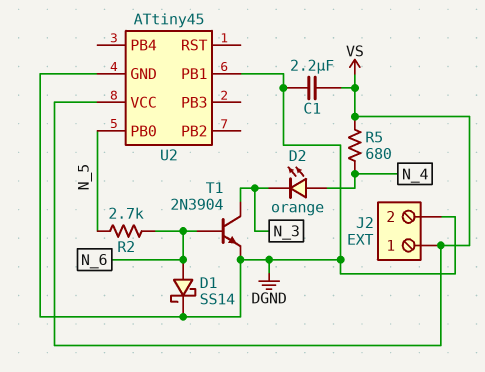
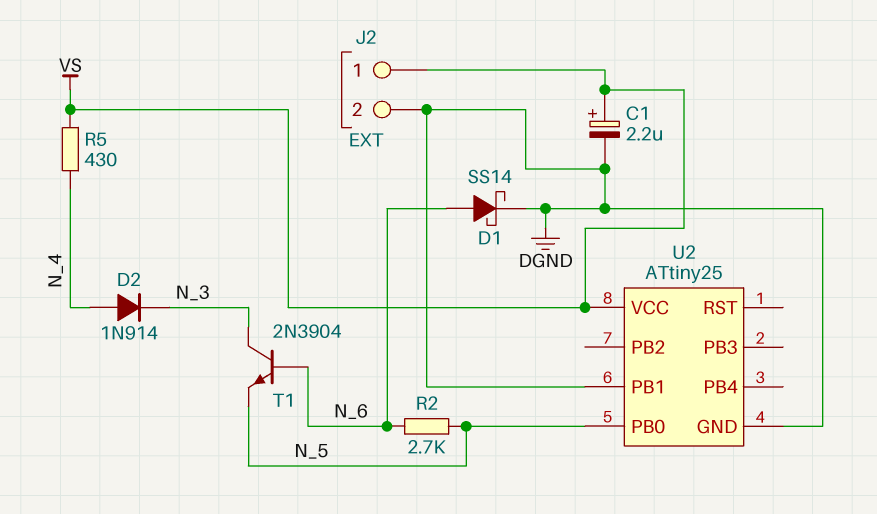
C1: 2.2uF (DGND, VS) -> 2.2uF (plus VS, minus DGND)
D2: LED orange (A N_4, K N_3) -> diode 1N914 (A N_4, K N_3)
R5: 680 (N_4, VS) -> 430 (N_4, VS)
T1: NPN 2N3904 (B N_6, C N_3, E DGND) -> NPN 2N3904 (B N_6, C N_3, E N_5)
U2: ATtiny45 -> ATtiny25

